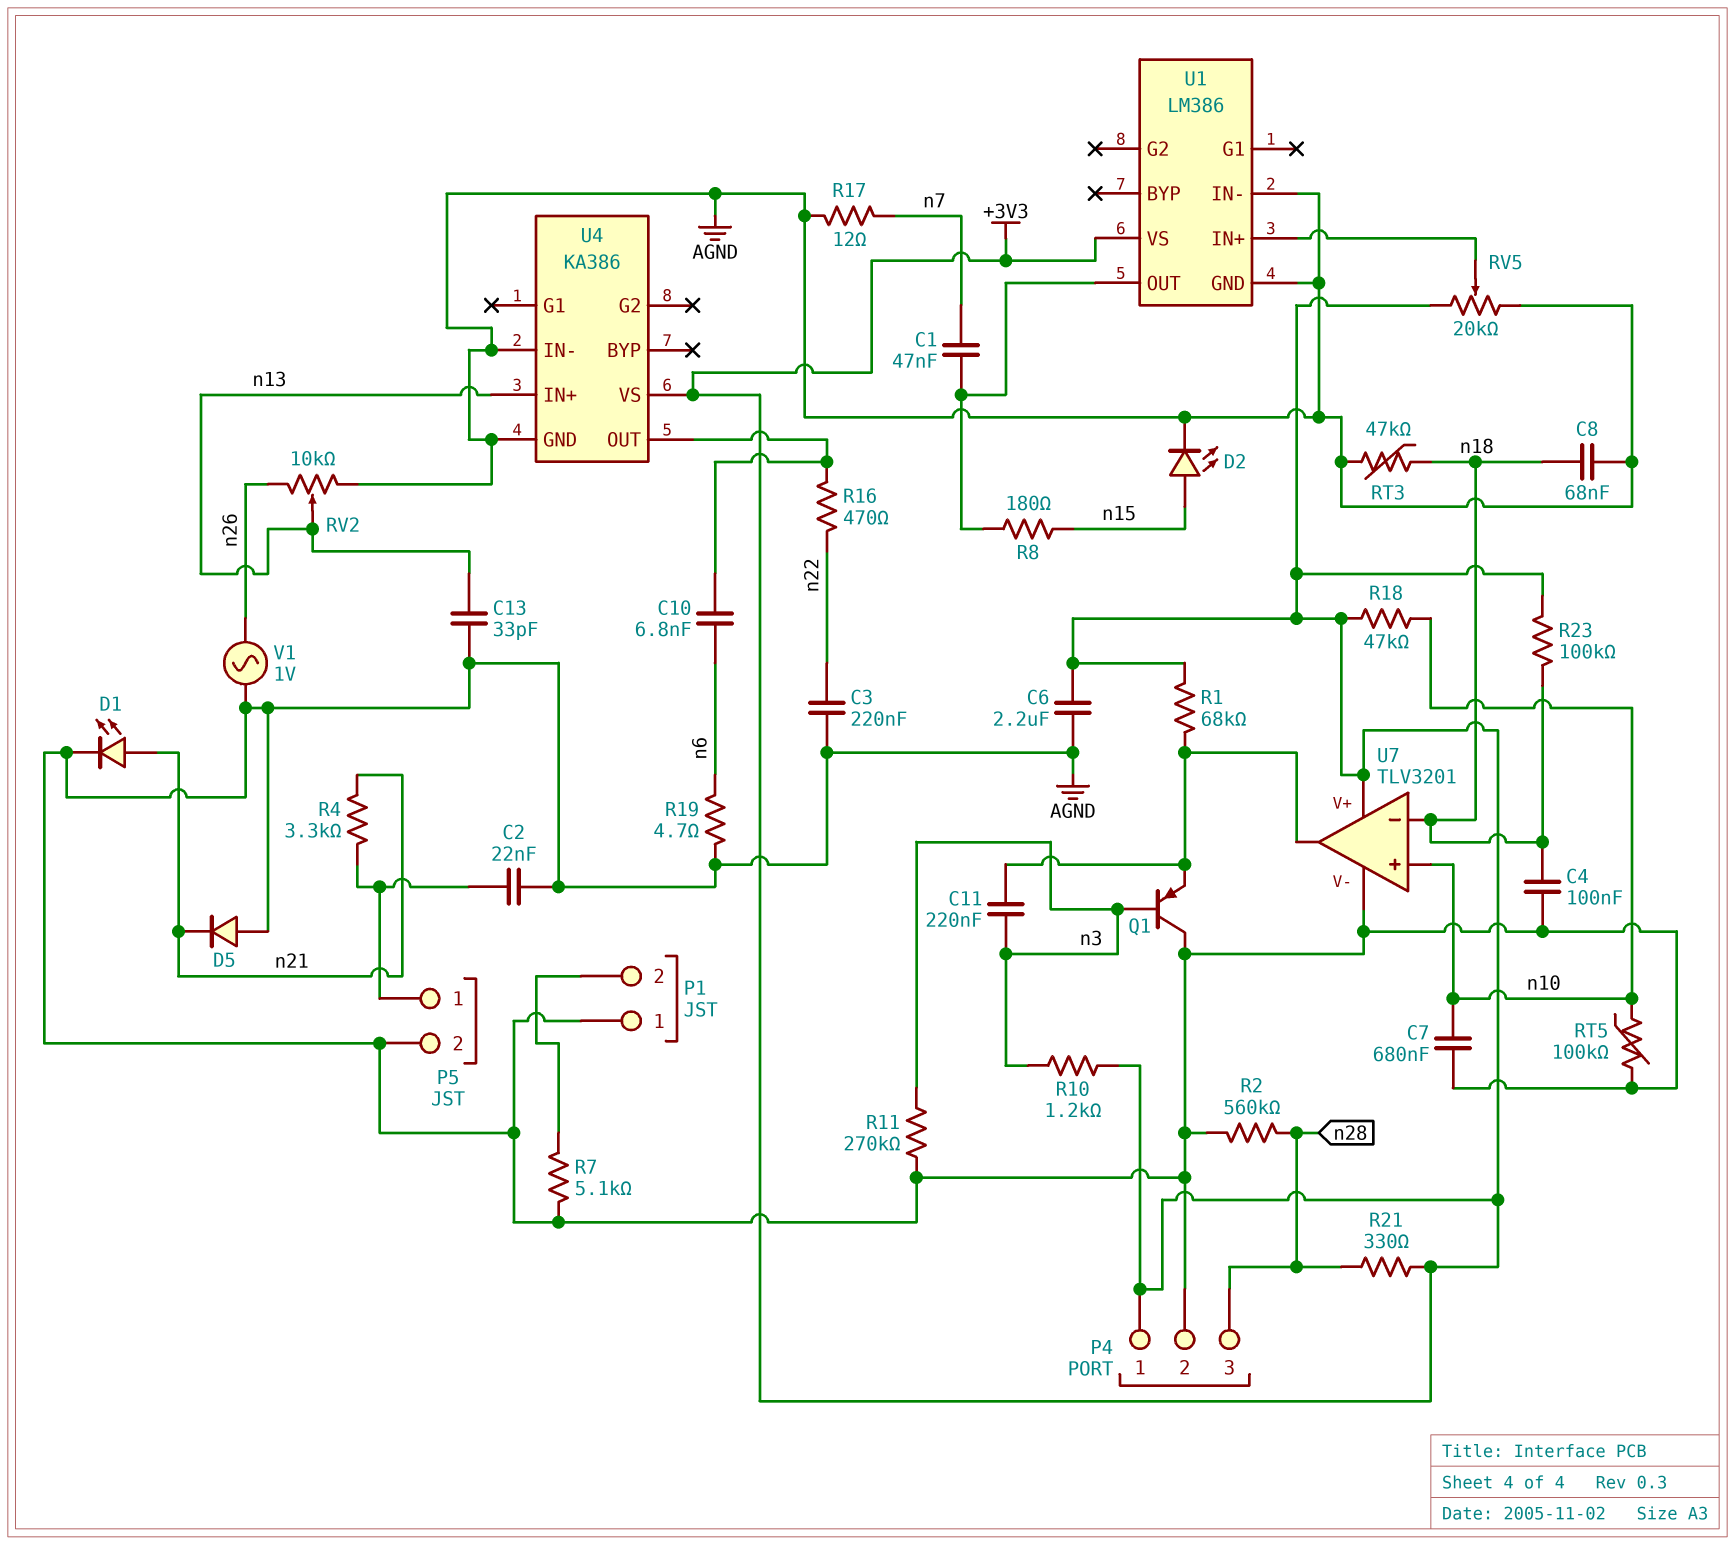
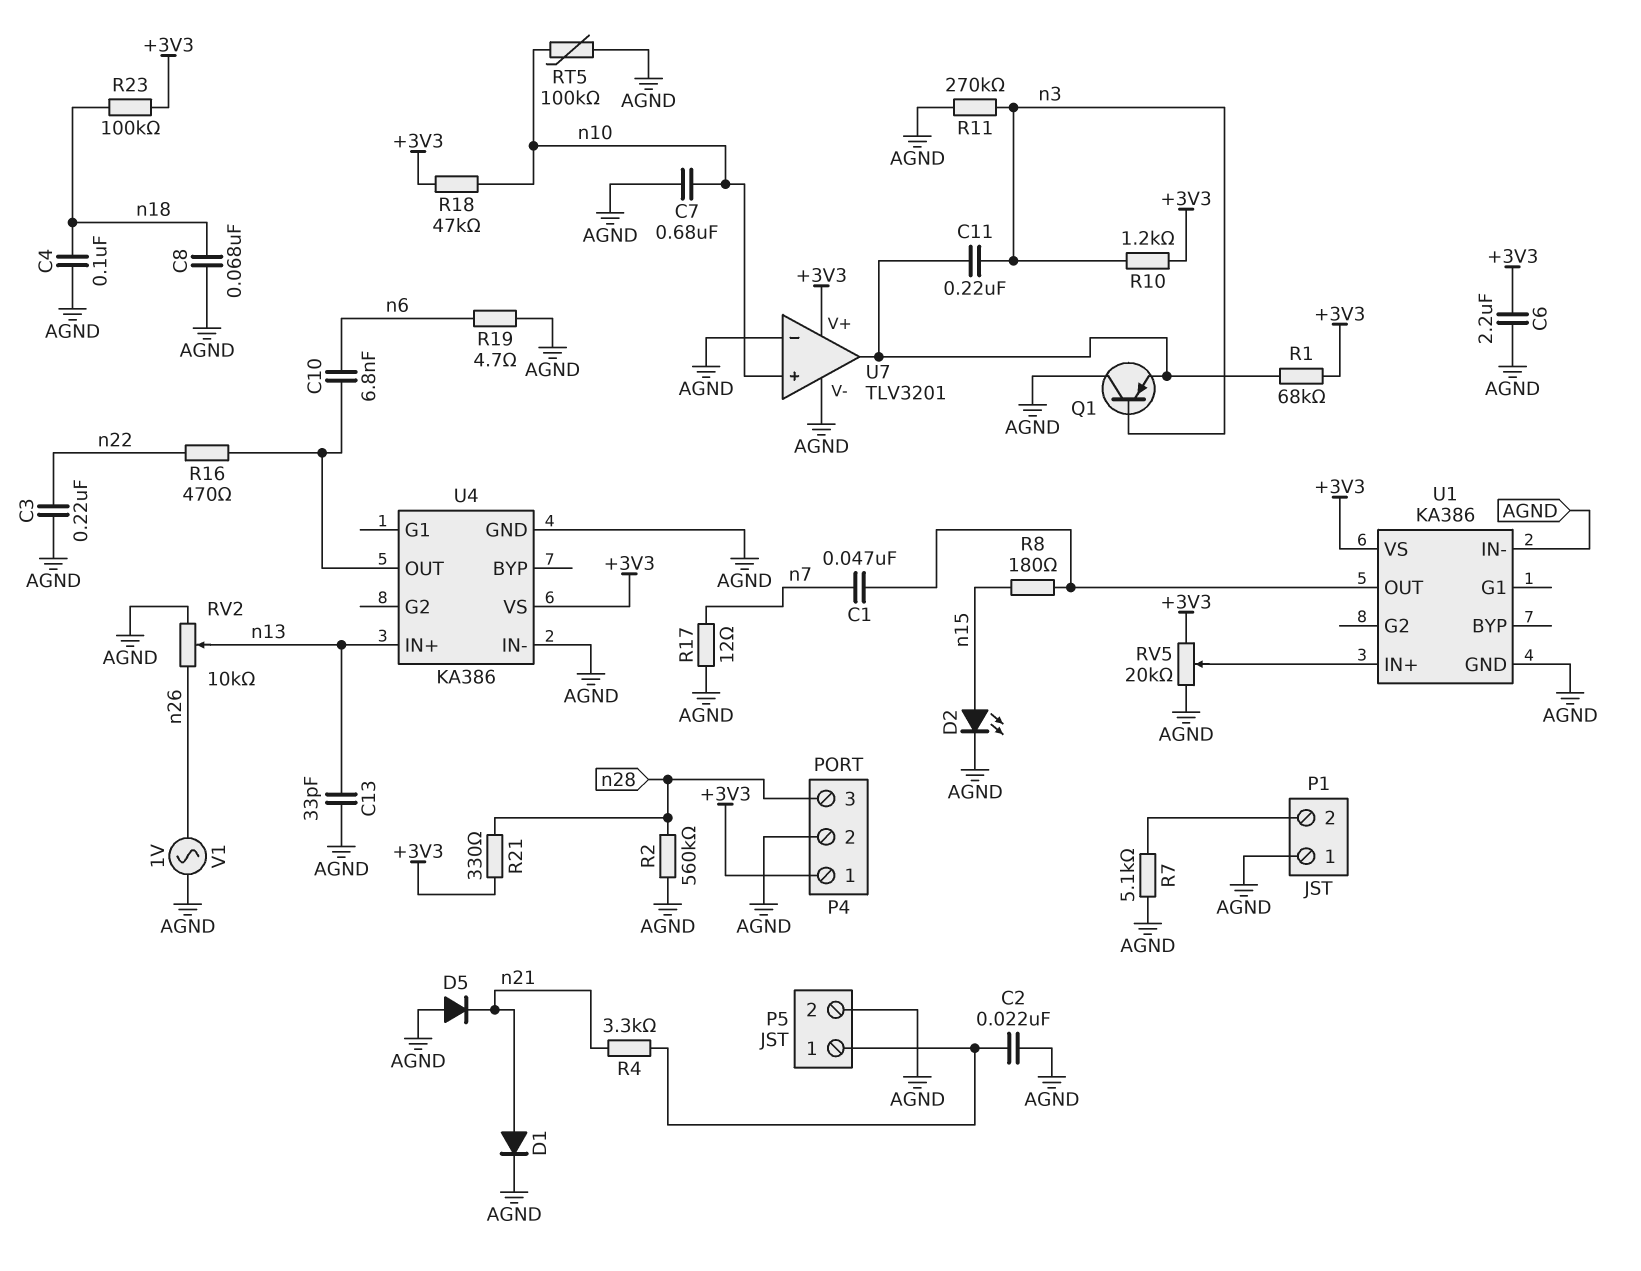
D1: LED (A n21, K AGND) -> diode (A n21, K AGND)
RT3: 47k (AGND, n18) -> none
U1: LM386 -> KA386
U7 pin in-: n18 -> AGND

